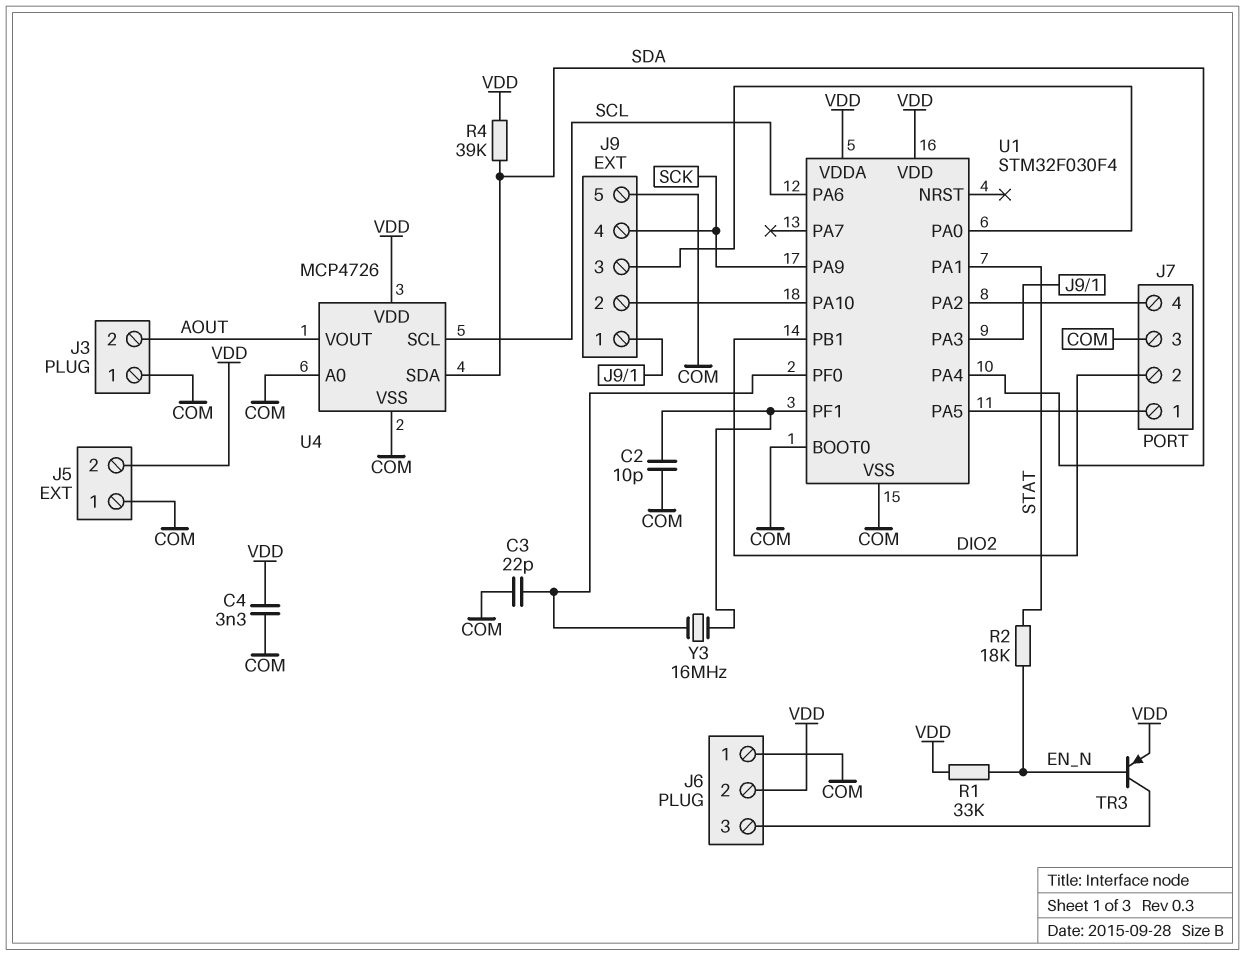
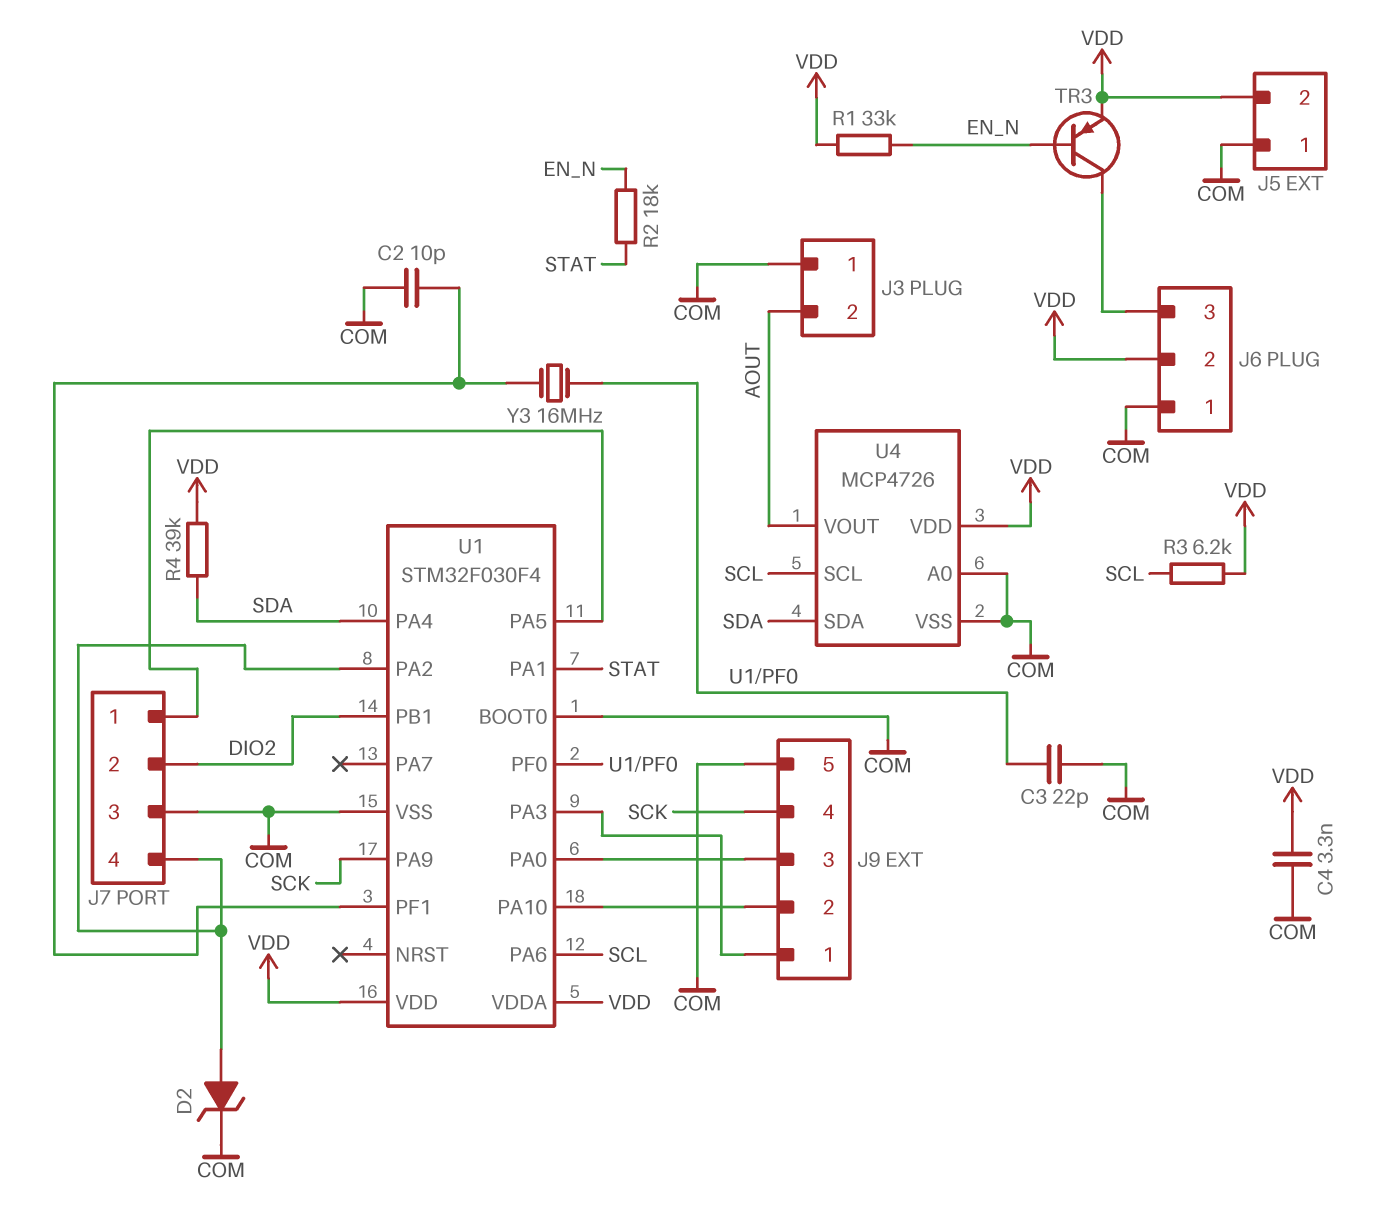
D2: none -> zener (A J7/4, K COM)
R3: none -> 6.2k (SCL, VDD)

